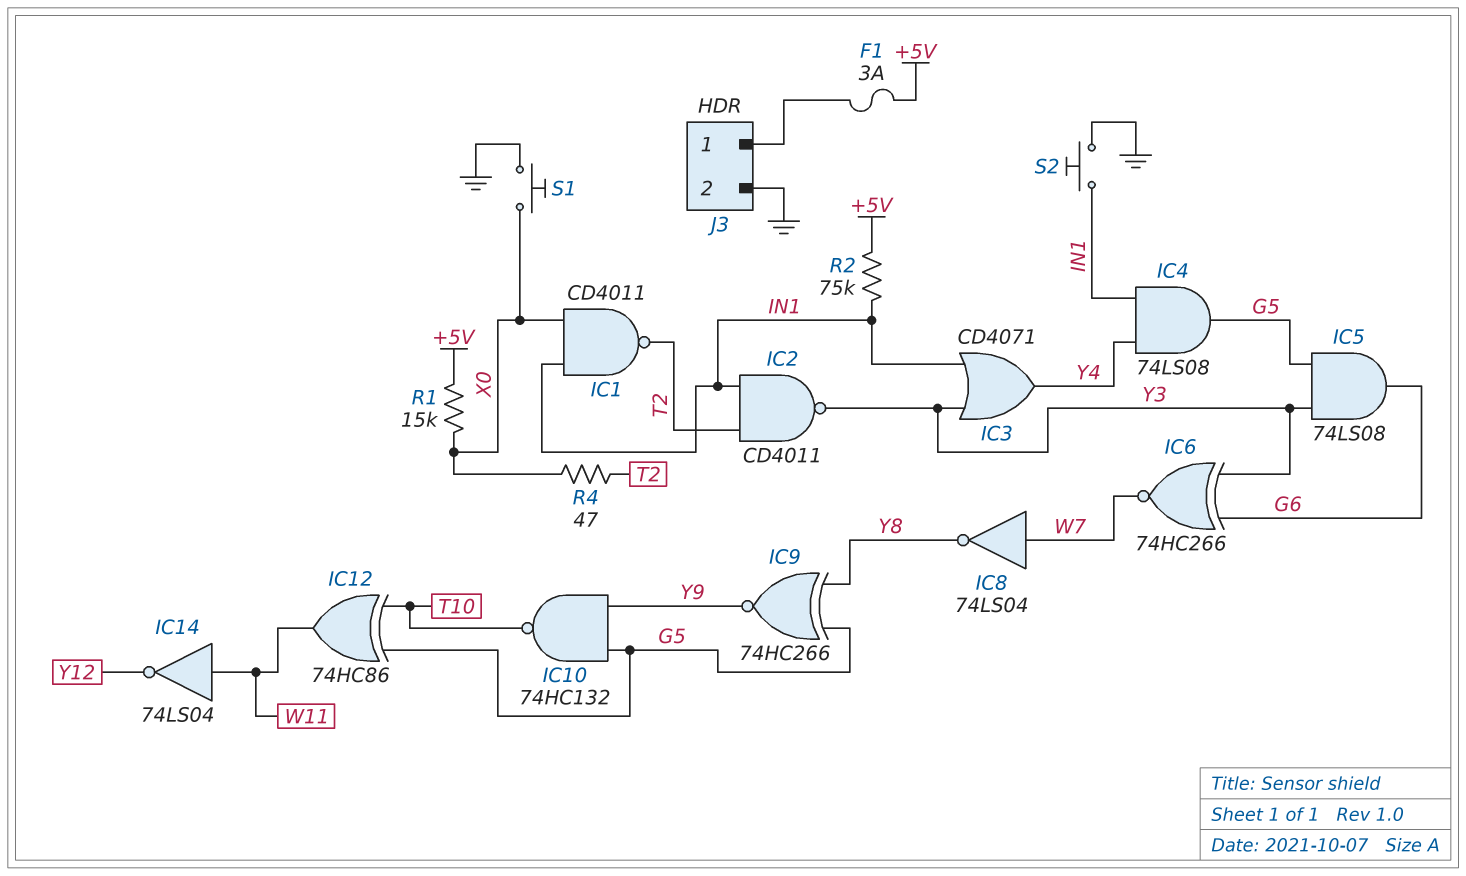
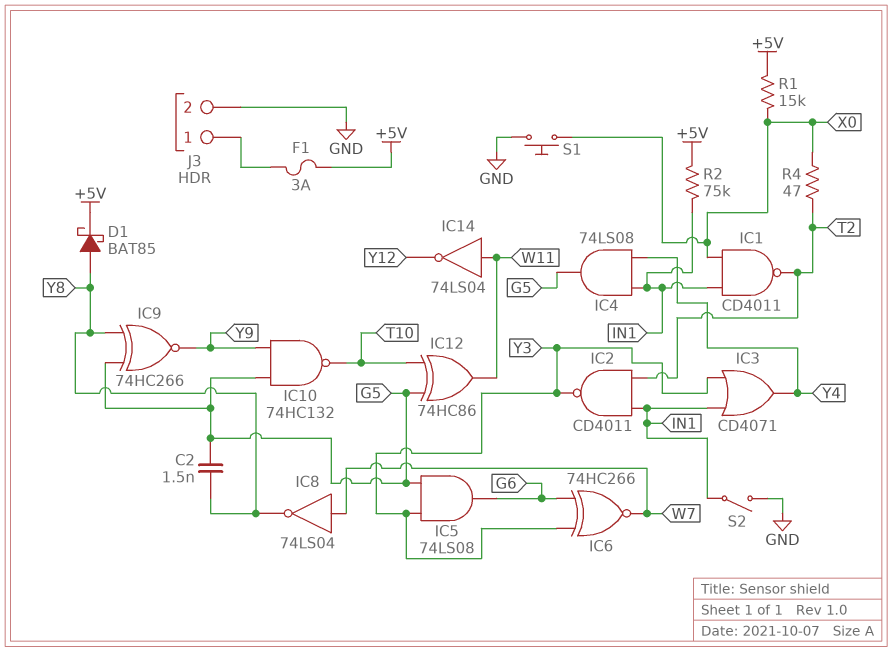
C2: none -> 1.5nF (G5, Y8)
D1: none -> schottky BAT85 (A Y8, K +5V)
S2: button (GND, IN1) -> switch (GND, IN1)

